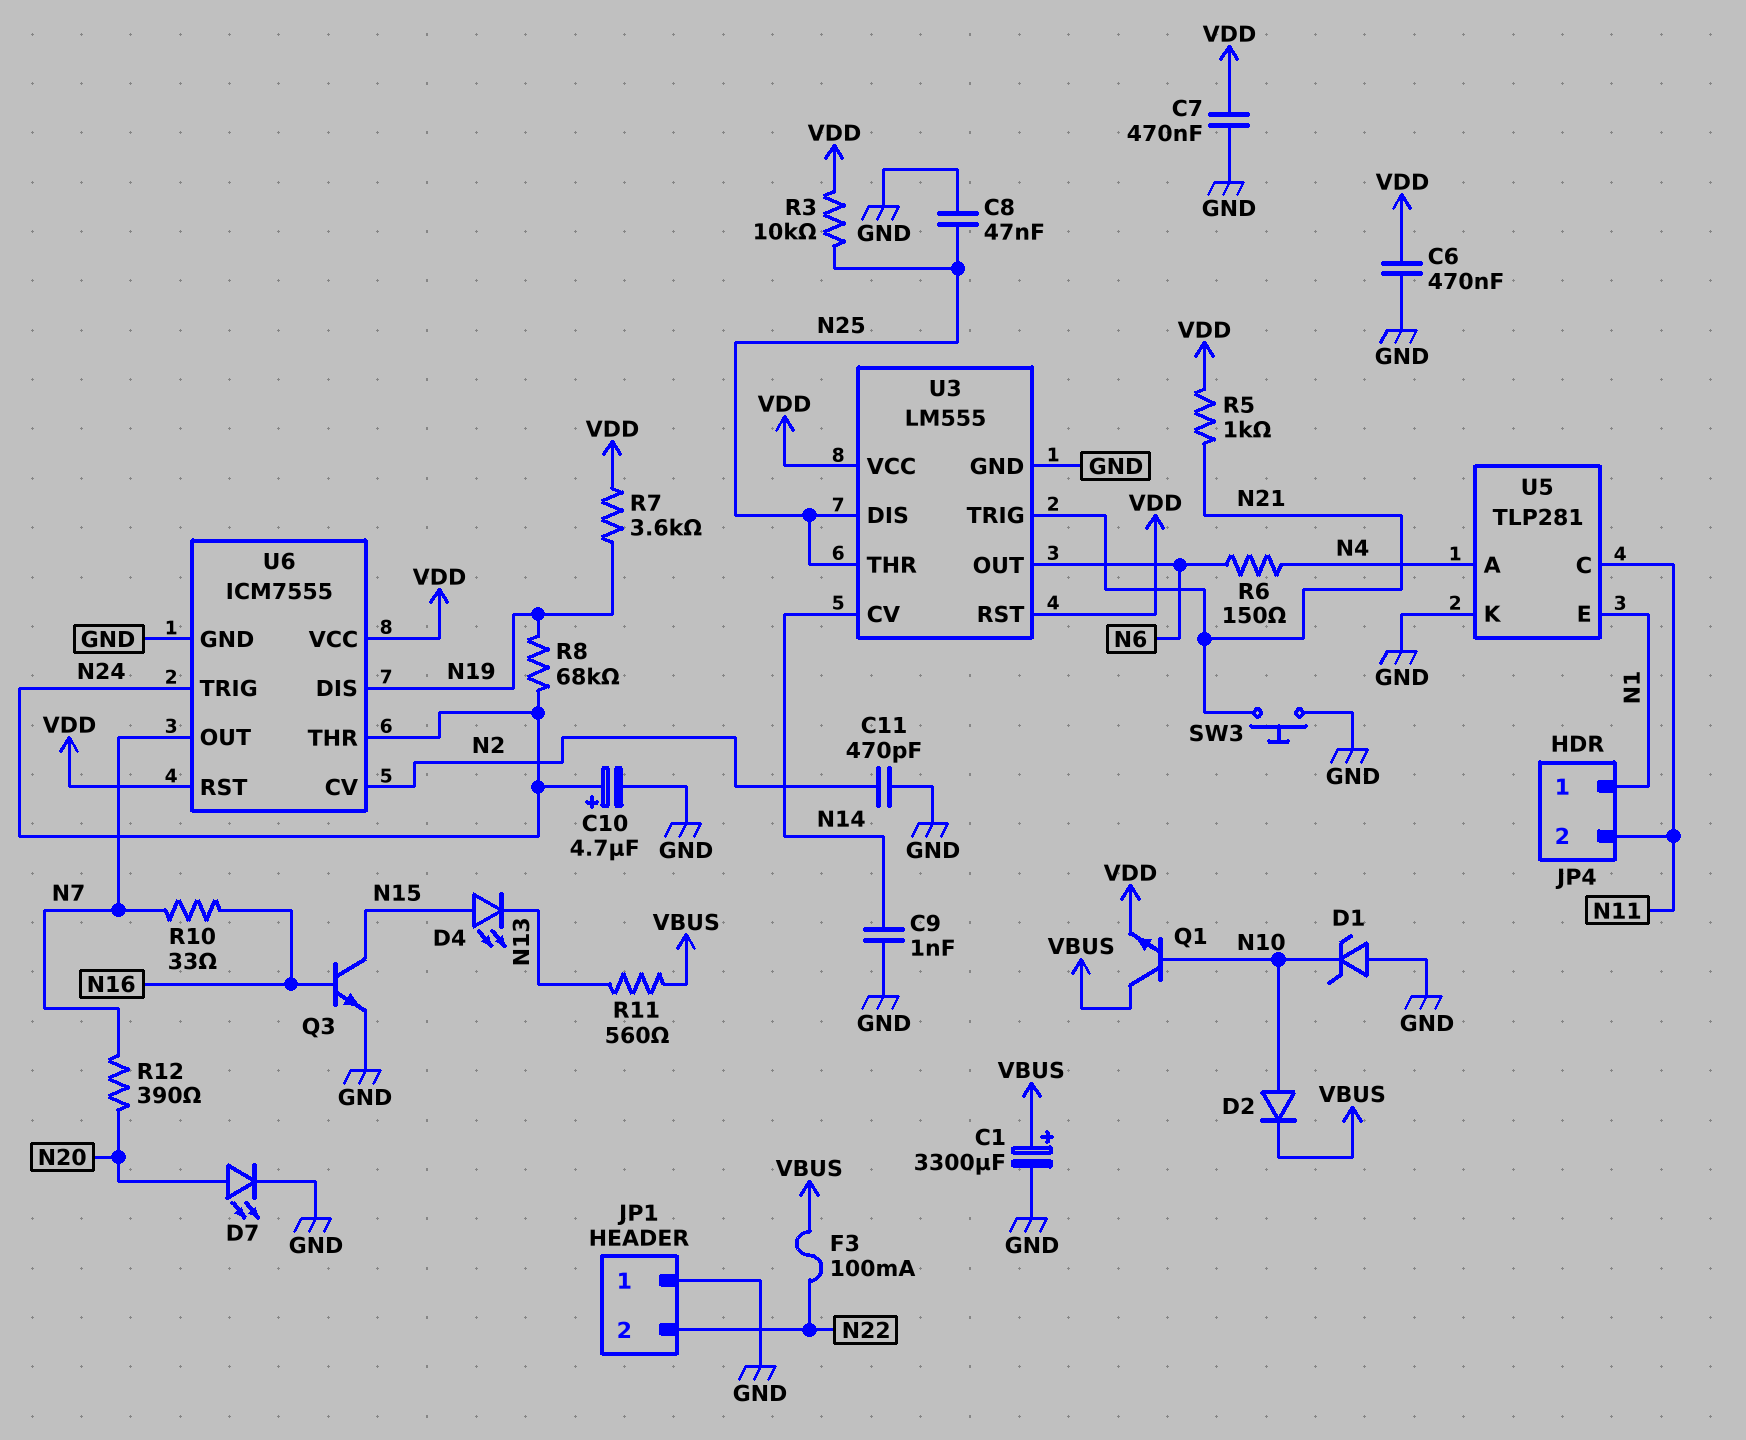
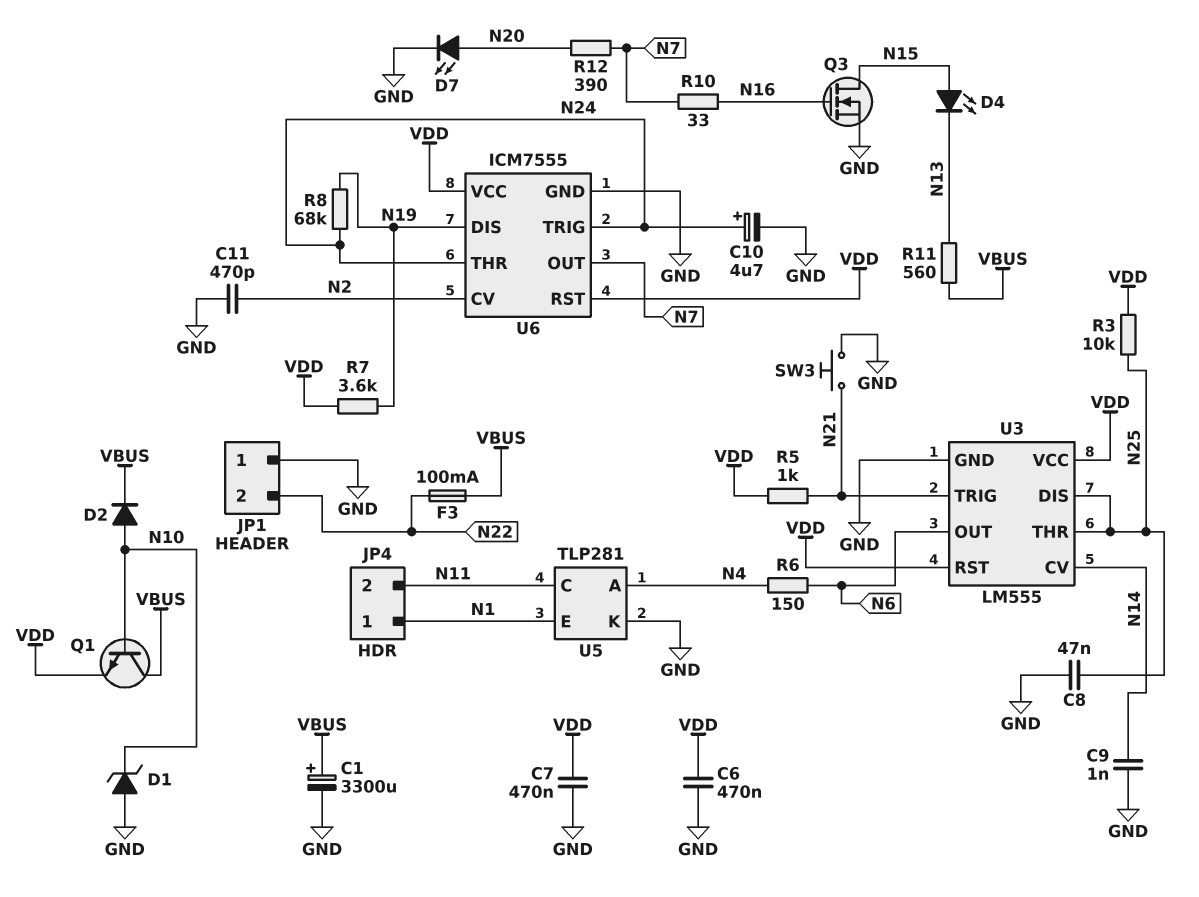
Q3: NPN (B N16, C N15, E GND) -> NMOS (G N16, D N15, S GND)

